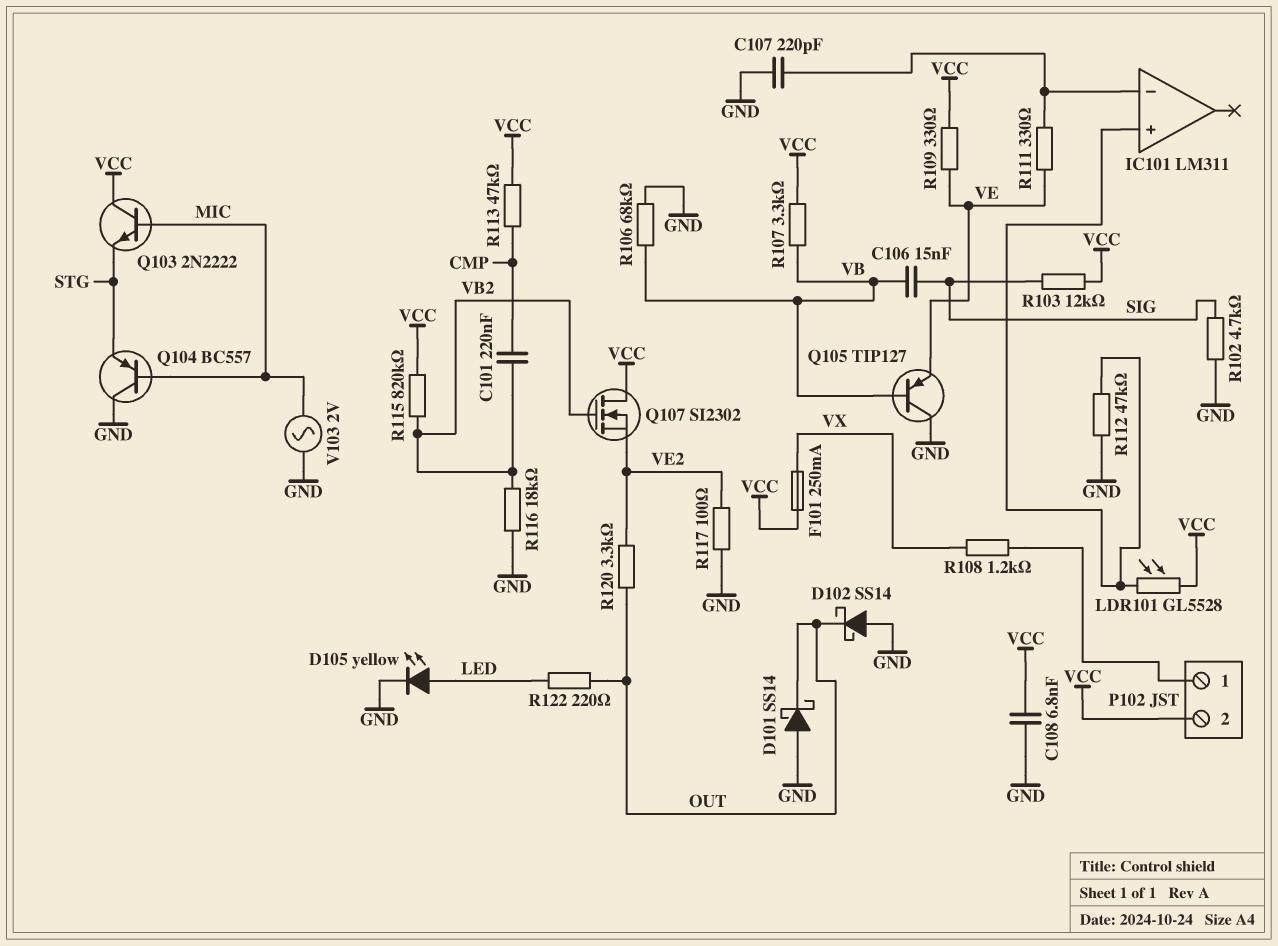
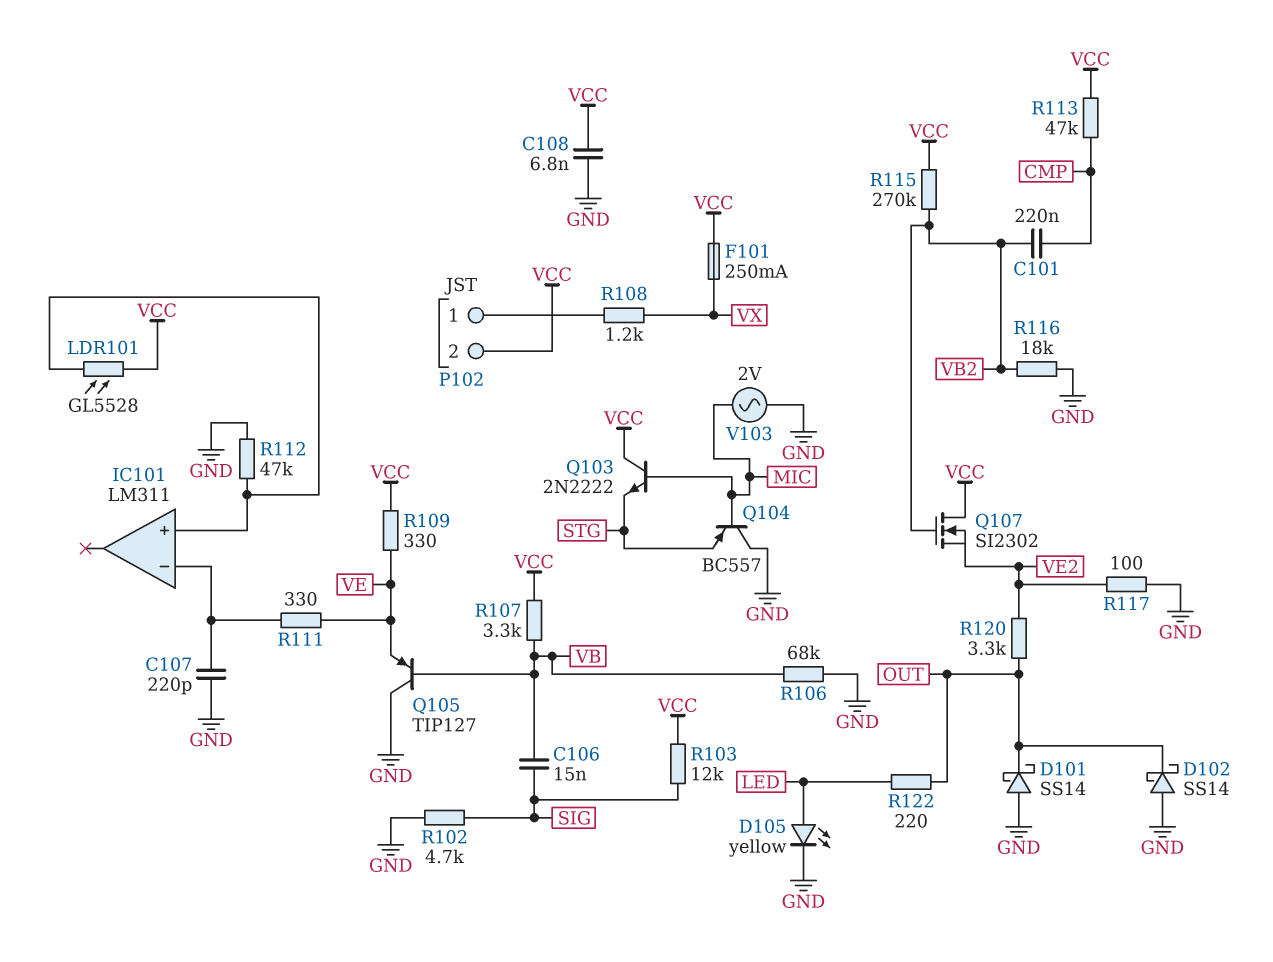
R115: 820k (VB2, VCC) -> 270k (VB2, VCC)

